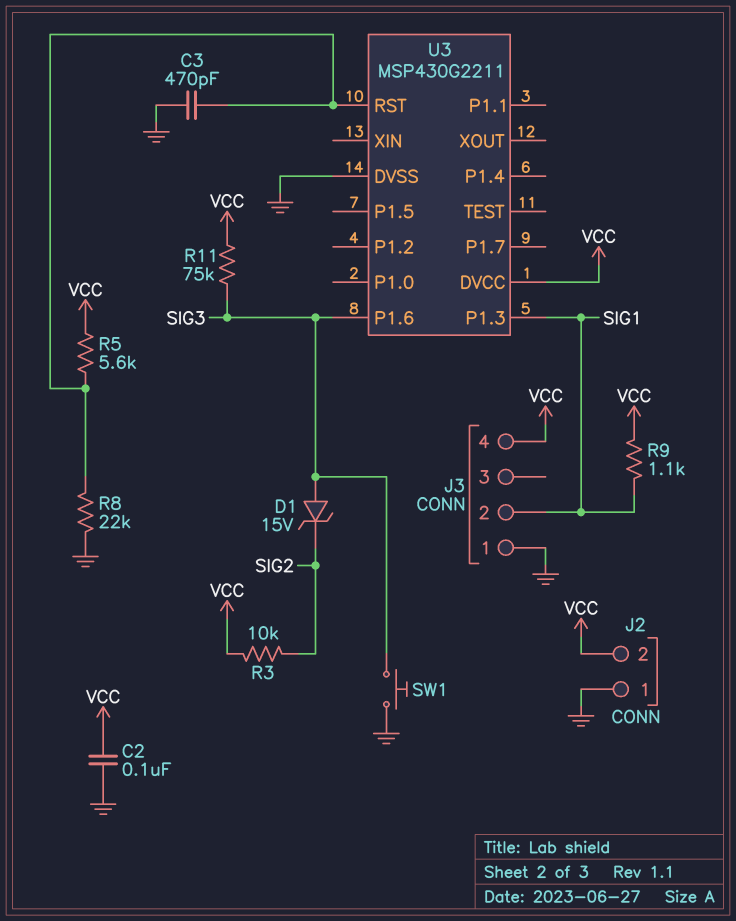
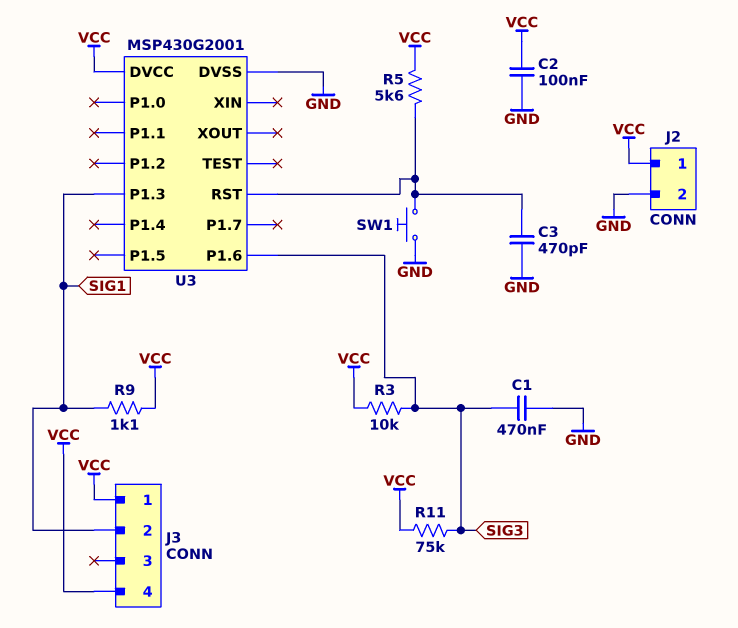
C1: none -> 470nF (GND, SIG3)
D1: zener 15V (A SIG3, K SIG2) -> none
J2 pin 1: GND -> VCC
J2 pin 2: VCC -> GND
J3 pin 1: GND -> VCC
R3: 10k (SIG2, VCC) -> 10k (SIG3, VCC)
R8: 22k (GND, U3/RST) -> none
SW1: button (GND, SIG3) -> button (GND, U3/RST)
U3: MSP430G2211 -> MSP430G2001

